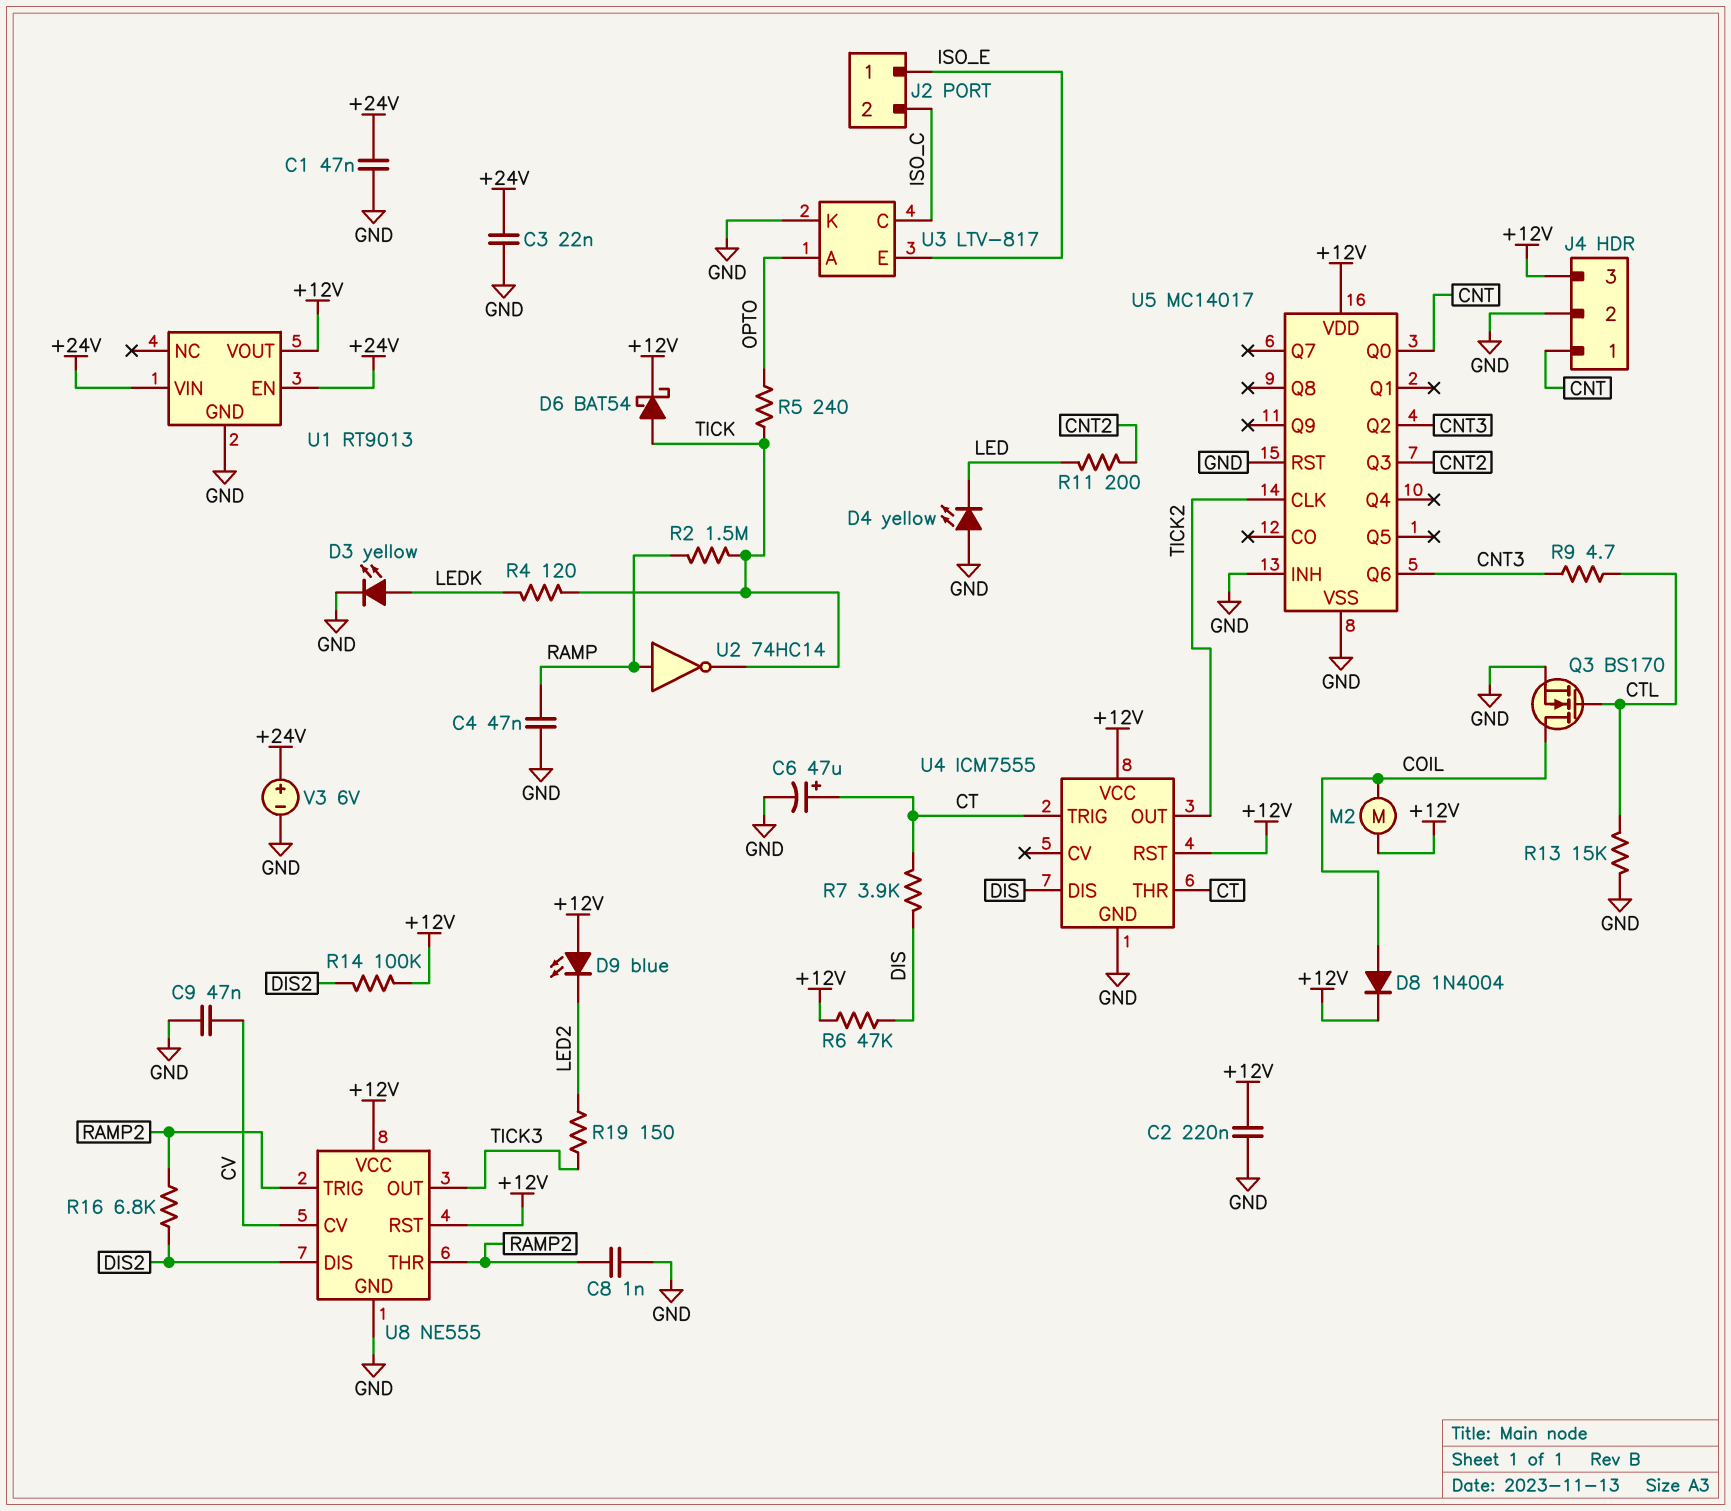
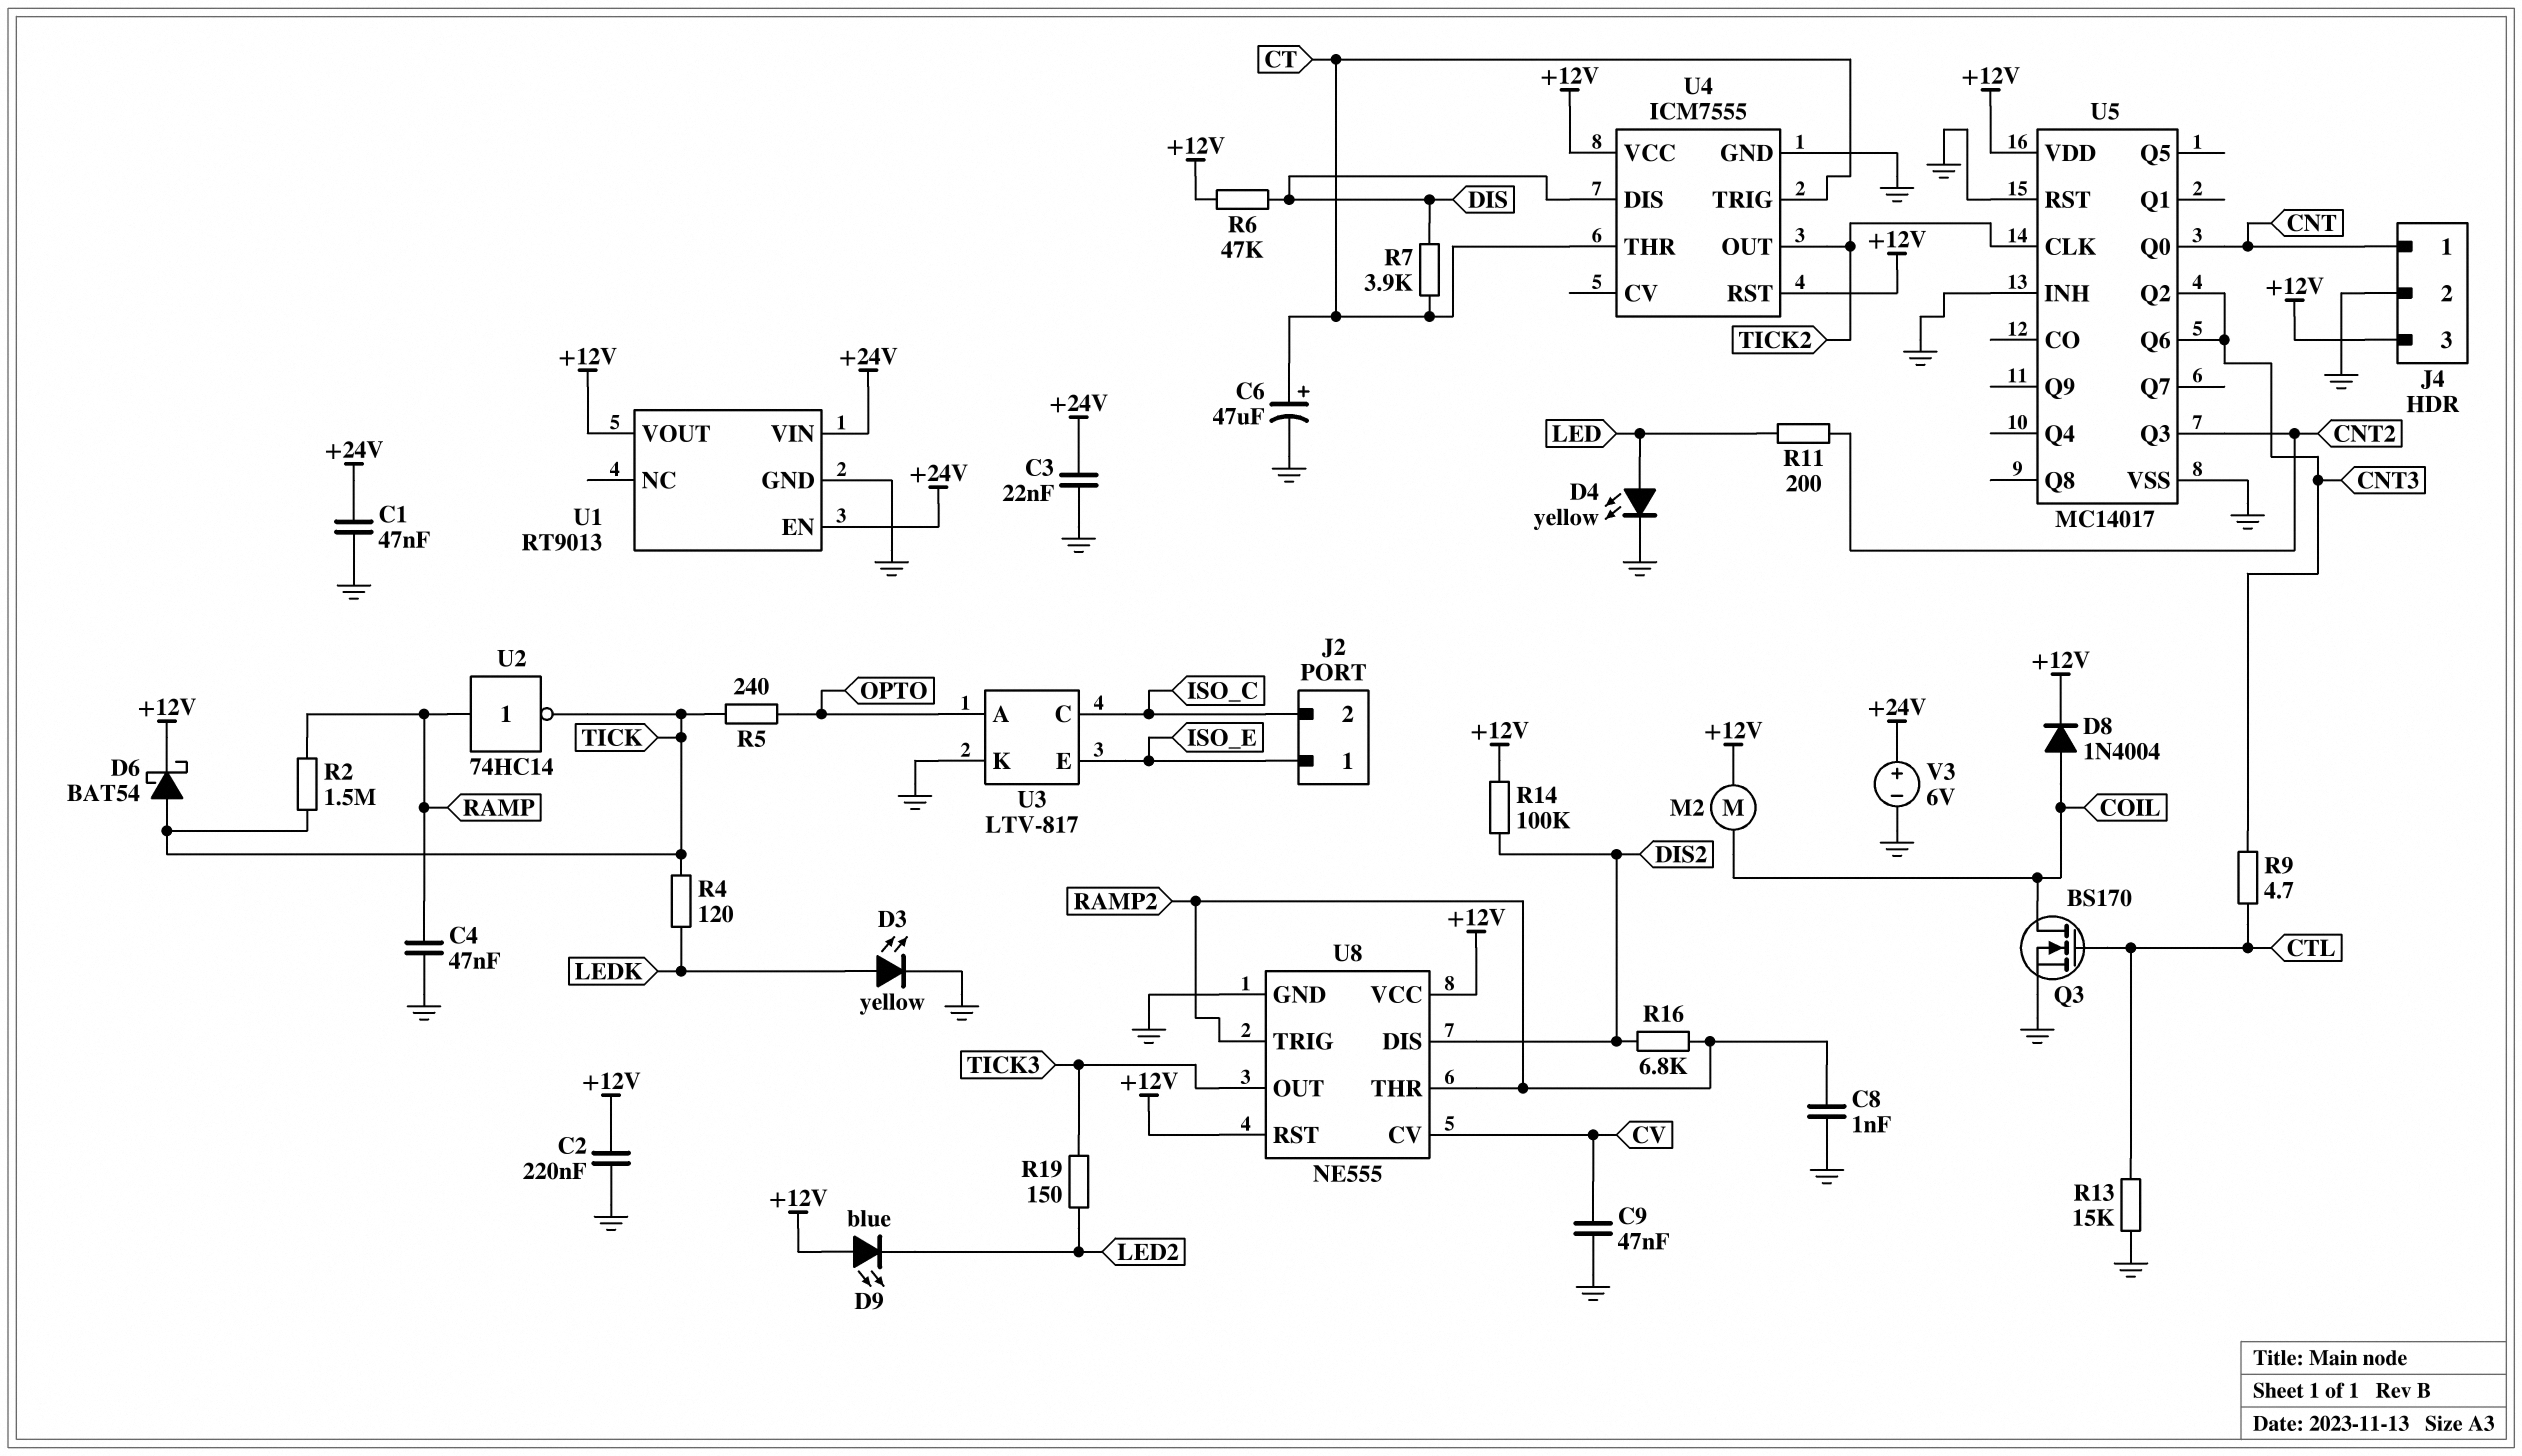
D4: LED yellow (A GND, K LED) -> LED yellow (A LED, K GND)

